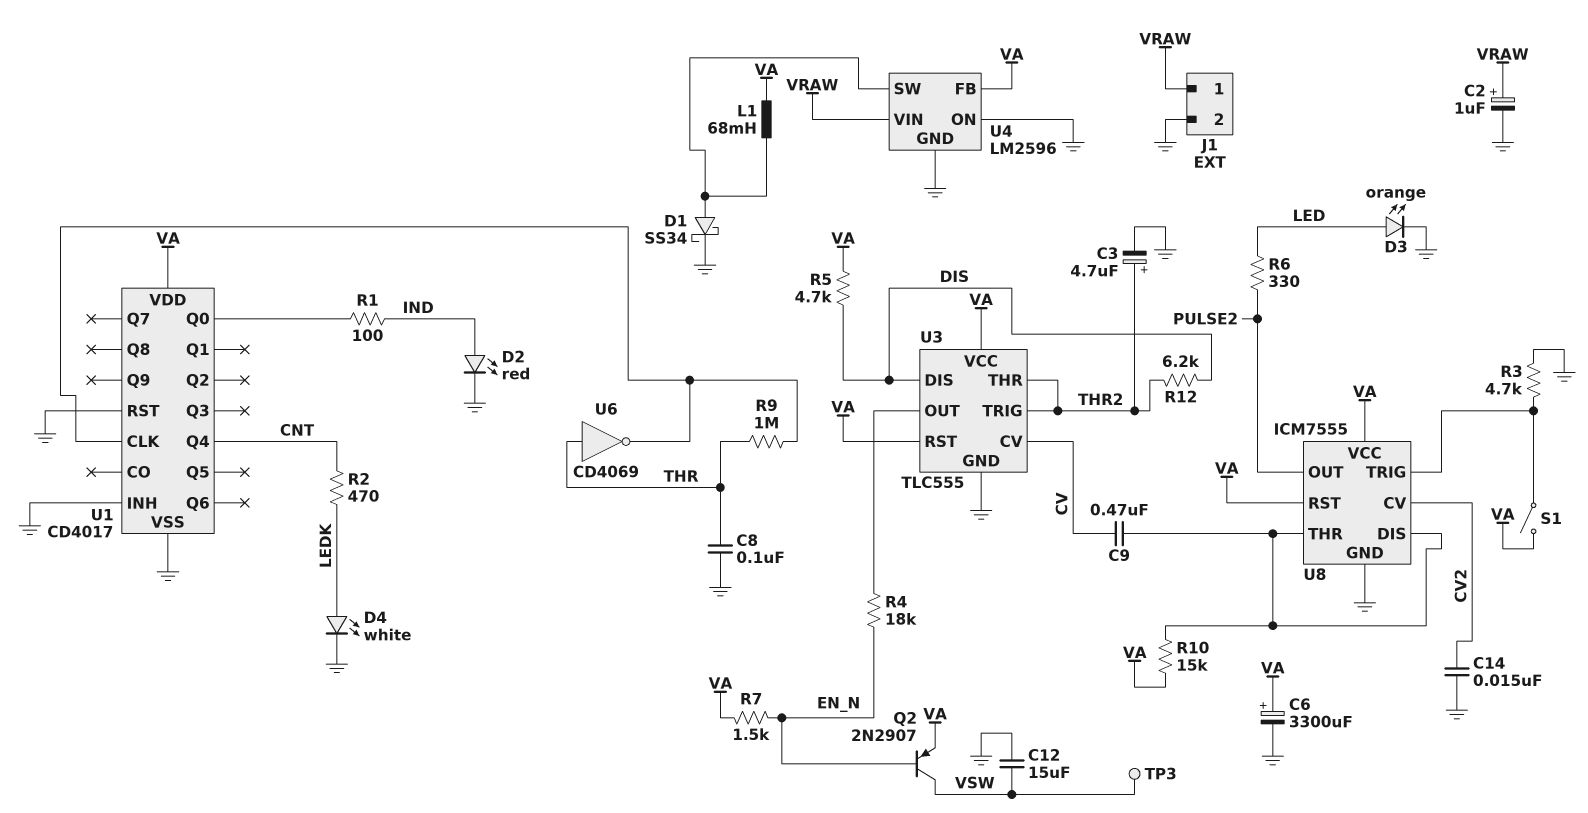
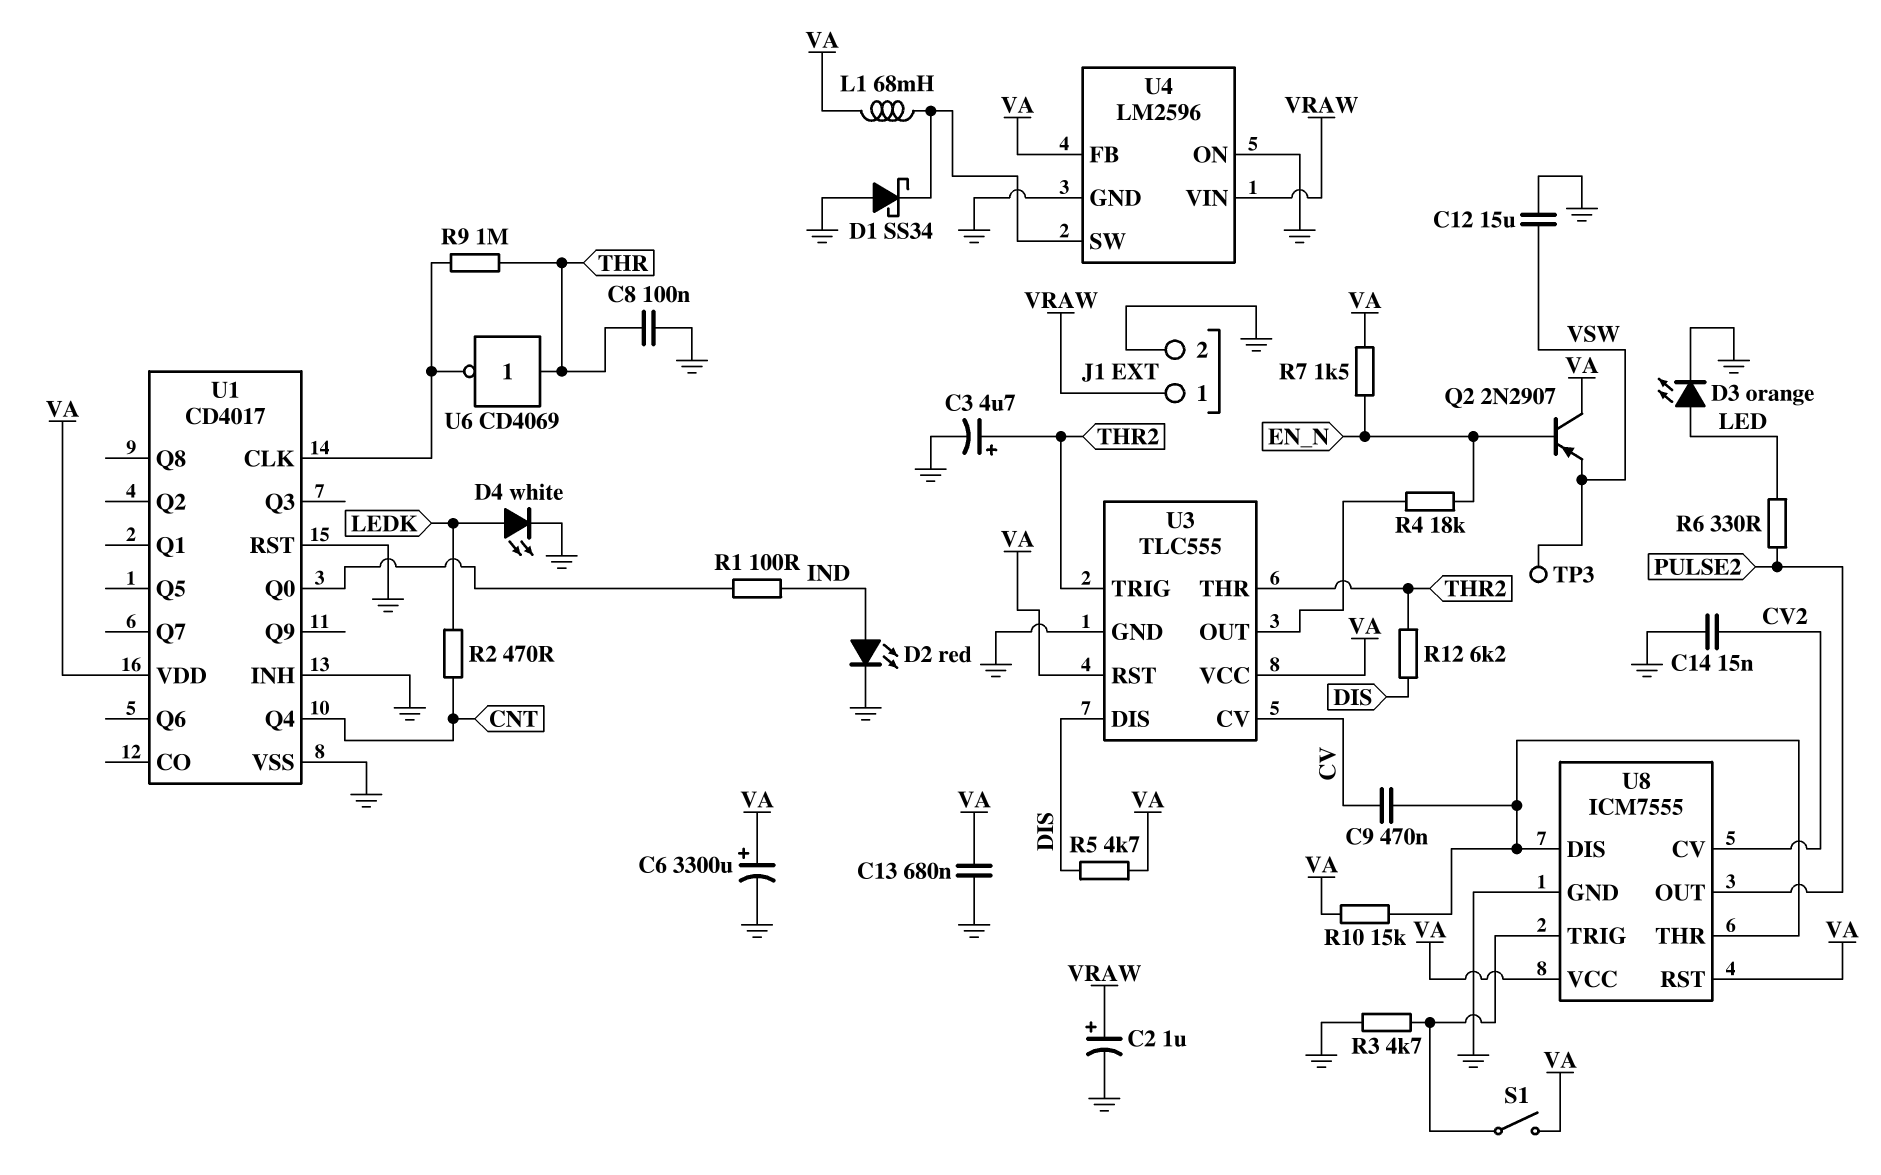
C13: none -> 680nF (GND, VA)
D1: schottky SS34 (A U4/SW, K GND) -> schottky SS34 (A GND, K U4/SW)
Q2: PNP 2N2907 (B EN_N, C VSW, E VA) -> PNP 2N2907 (B EN_N, C VA, E VSW)

